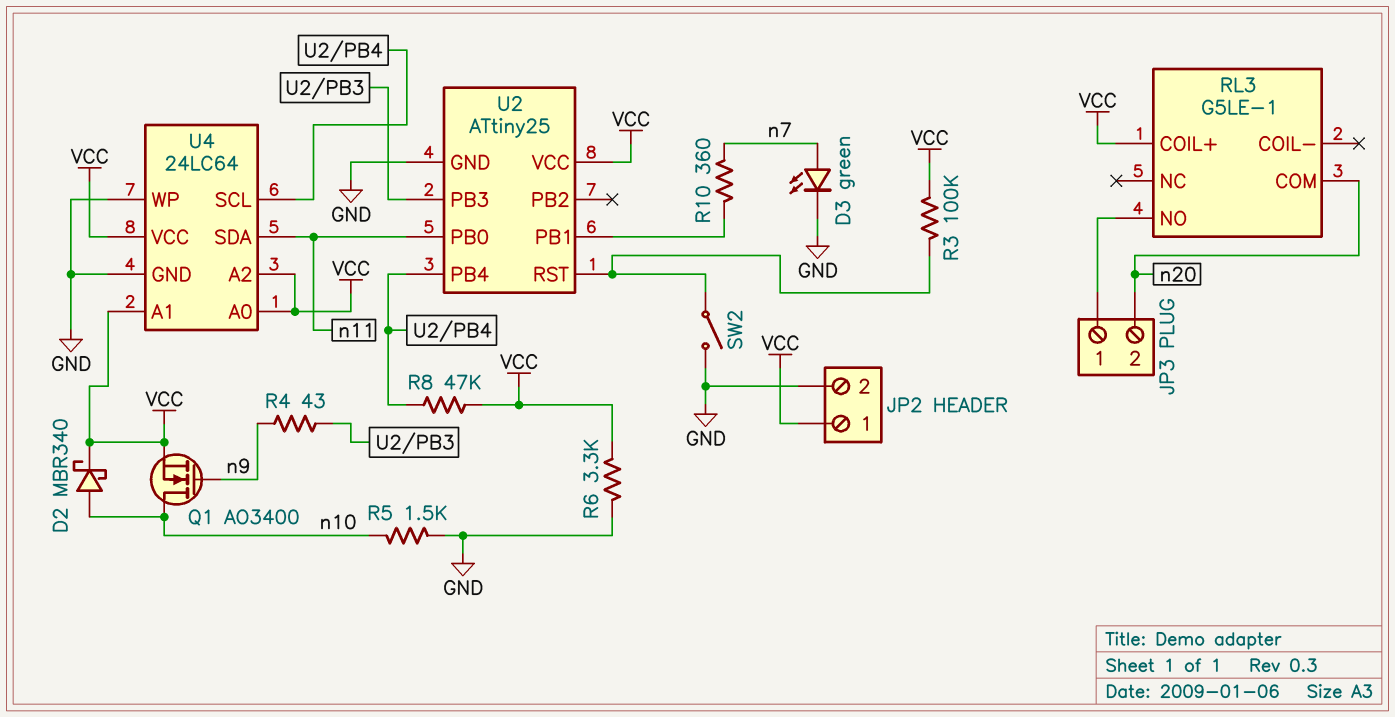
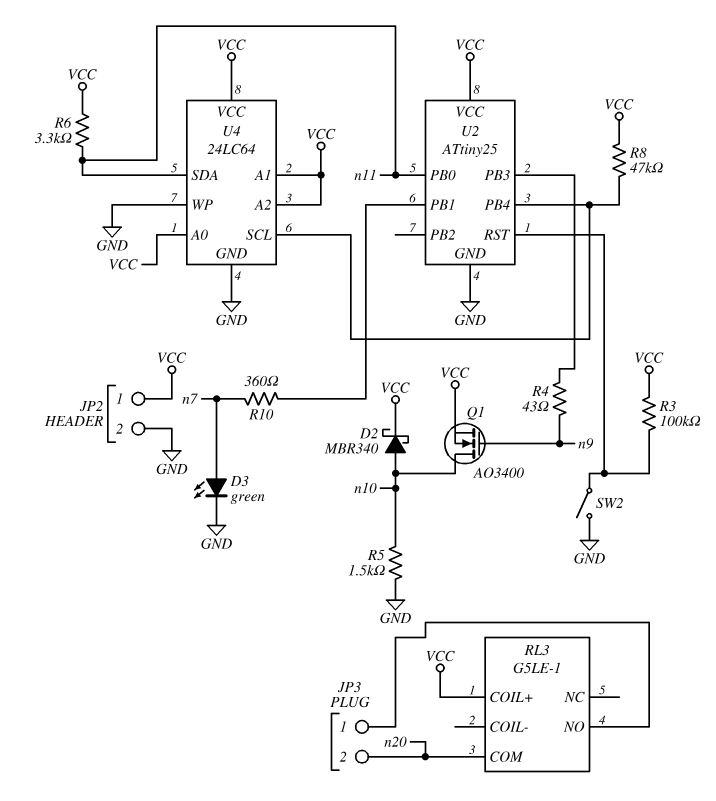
R6: 3.3k (GND, VCC) -> 3.3k (VCC, n11)

